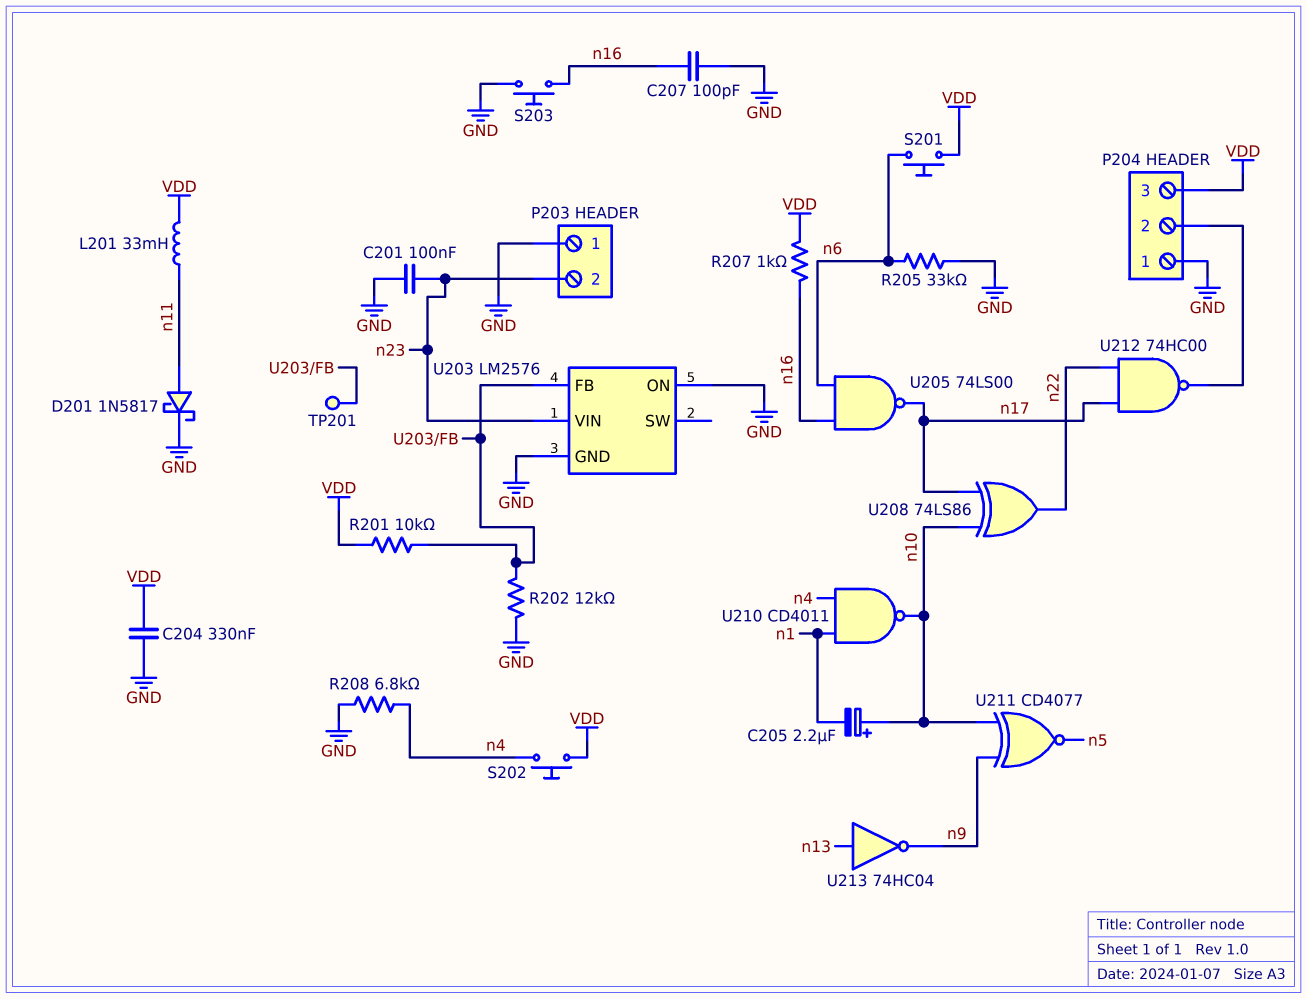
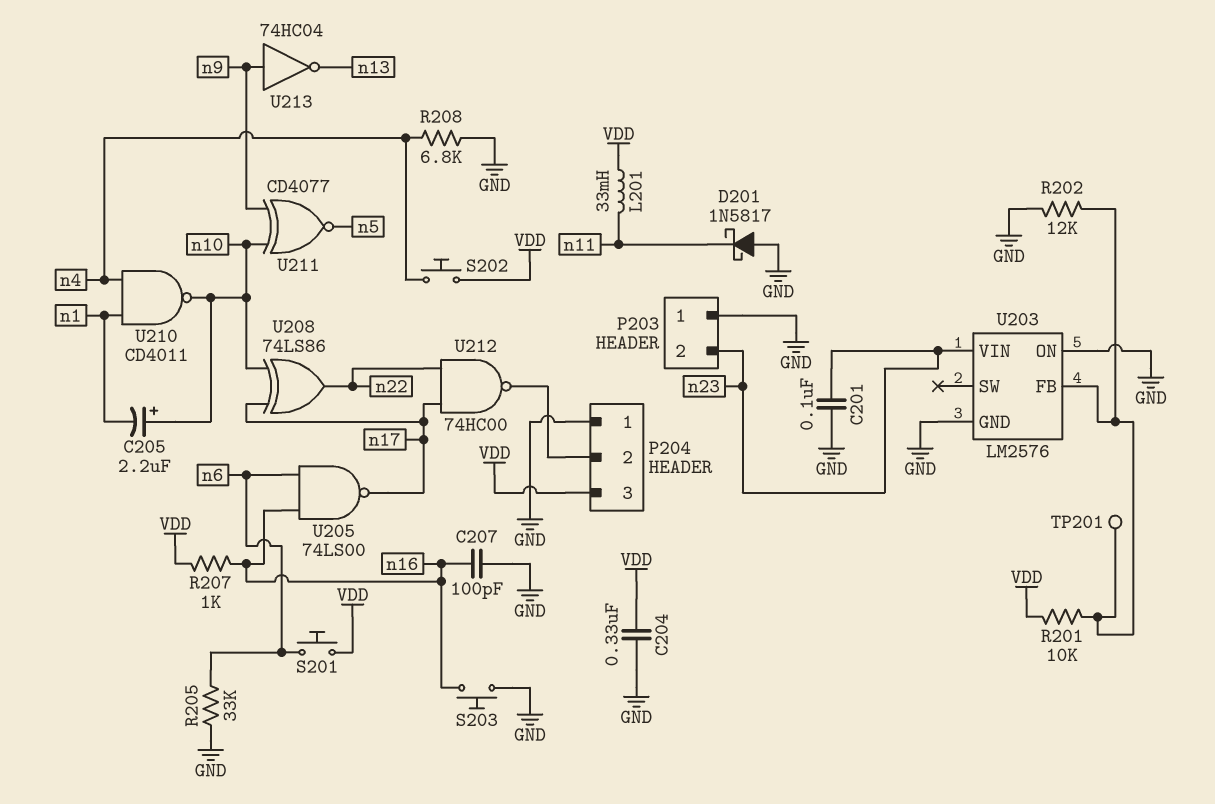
D201: schottky 1N5817 (A n11, K GND) -> schottky 1N5817 (A GND, K n11)
U213: NOT 74HC04 (in n13, out n9) -> NOT 74HC04 (in n9, out n13)

